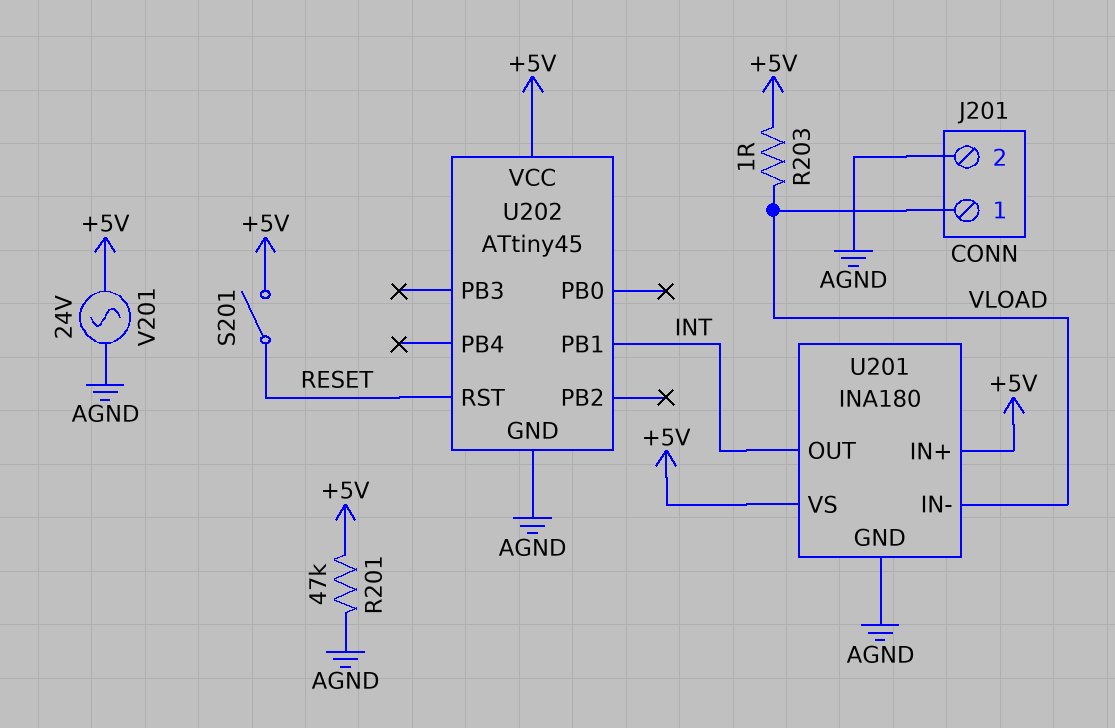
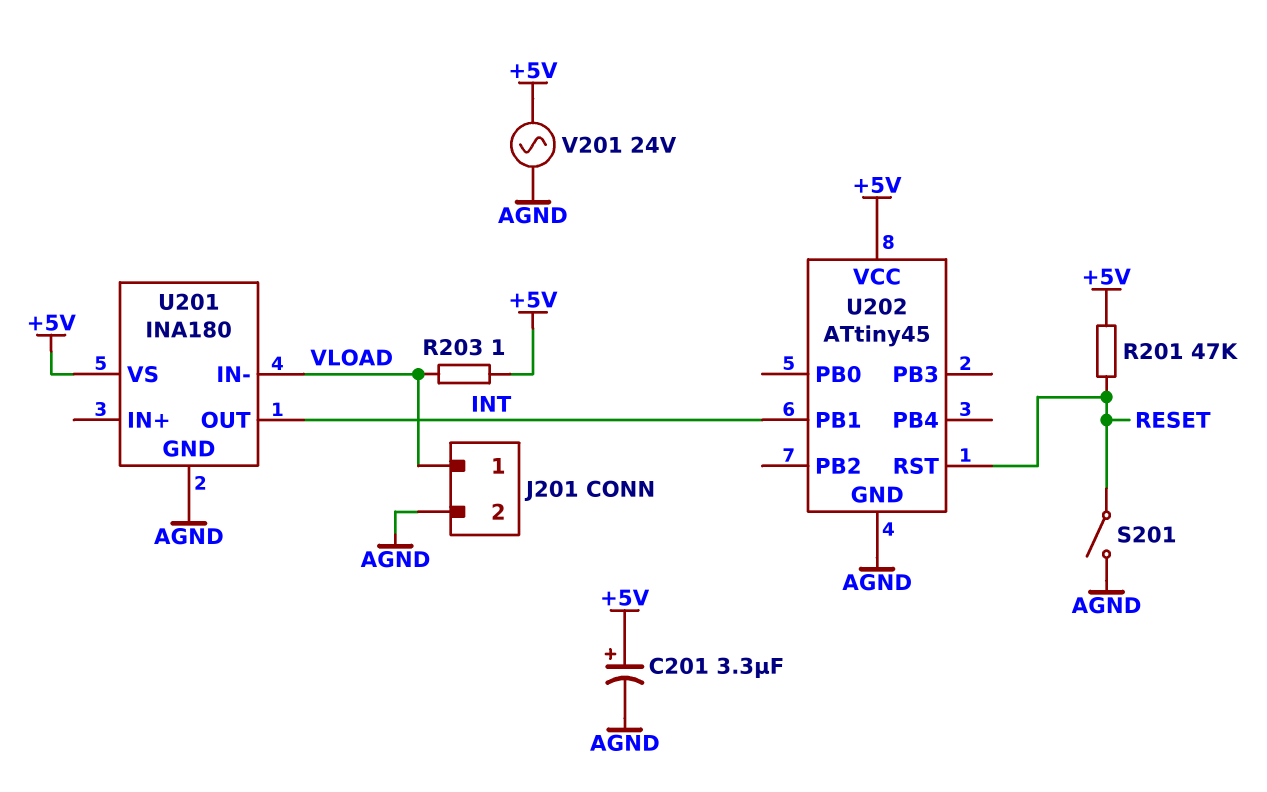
C201: none -> 3.3uF (plus +5V, minus AGND)
R201: 47k (+5V, AGND) -> 47k (+5V, RESET)
S201: switch (+5V, RESET) -> switch (AGND, RESET)
U201 pin IN+: +5V -> none

